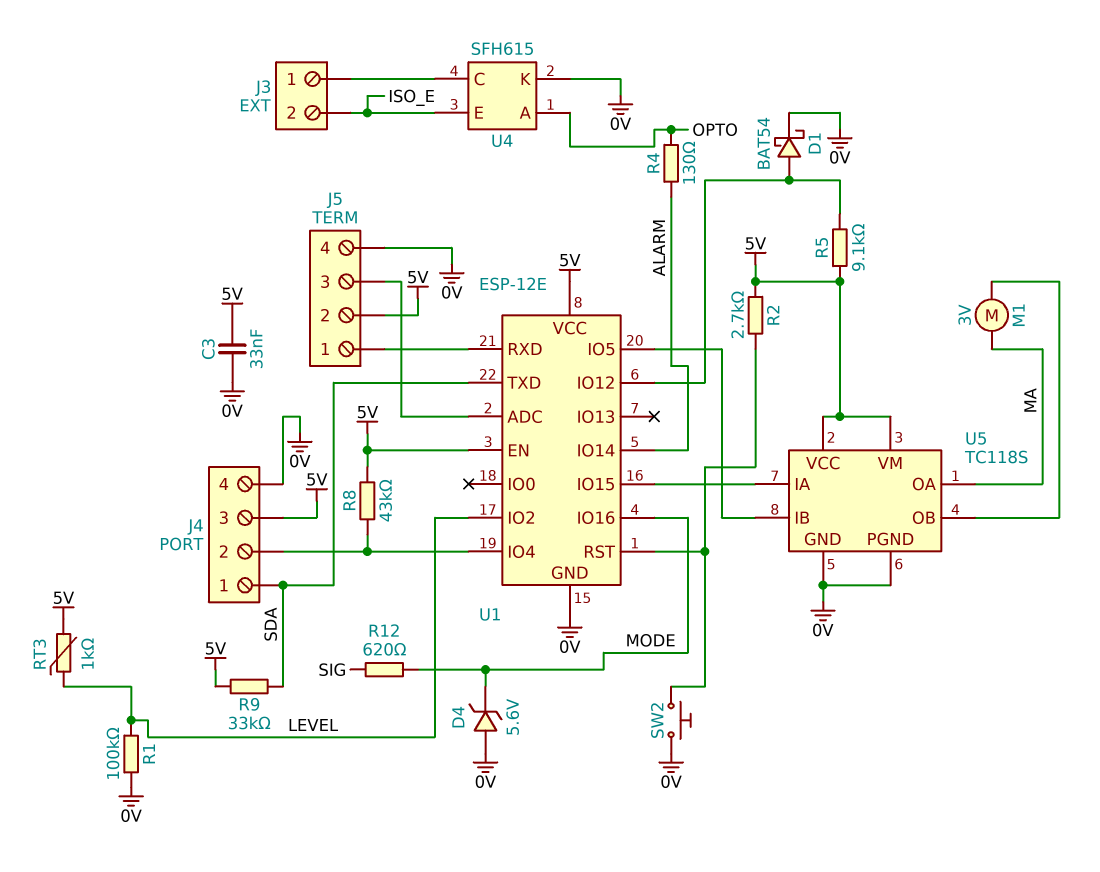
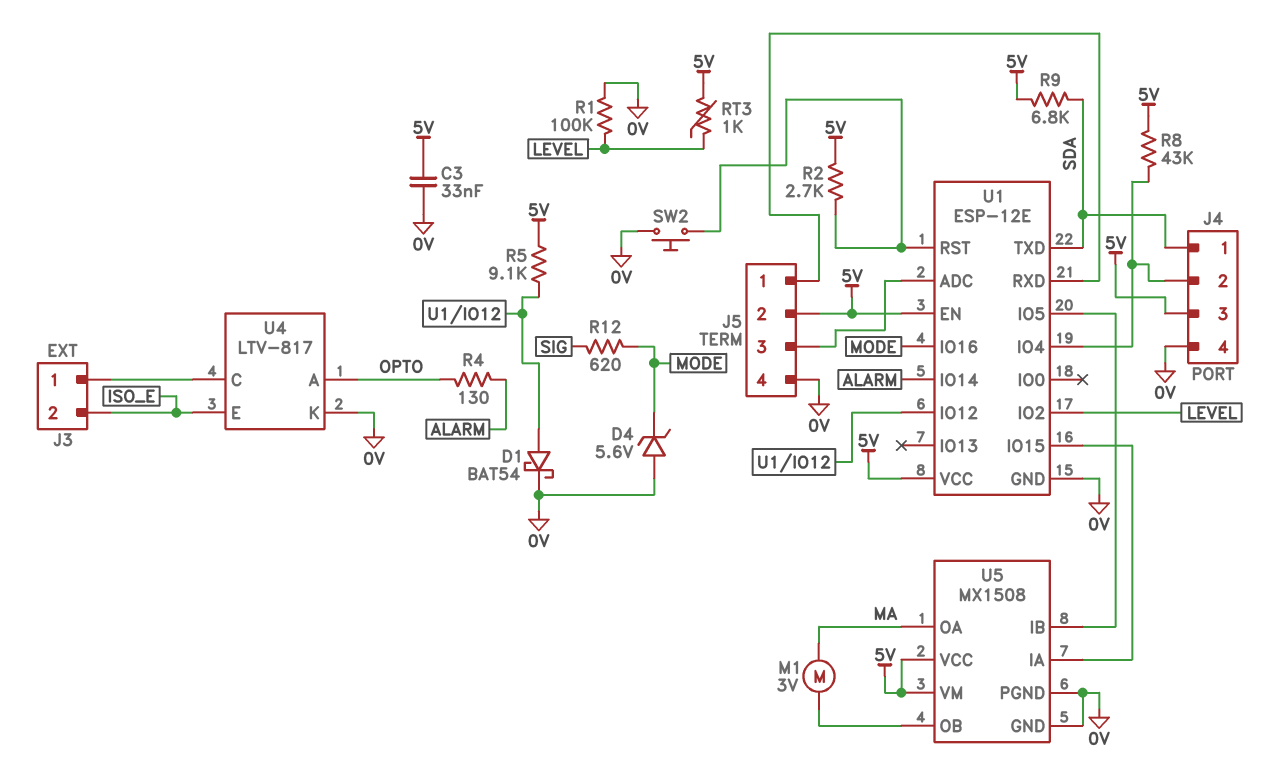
R9: 33k (5V, SDA) -> 6.8k (5V, SDA)
U4: SFH615 -> LTV-817
U5: TC118S -> MX1508

